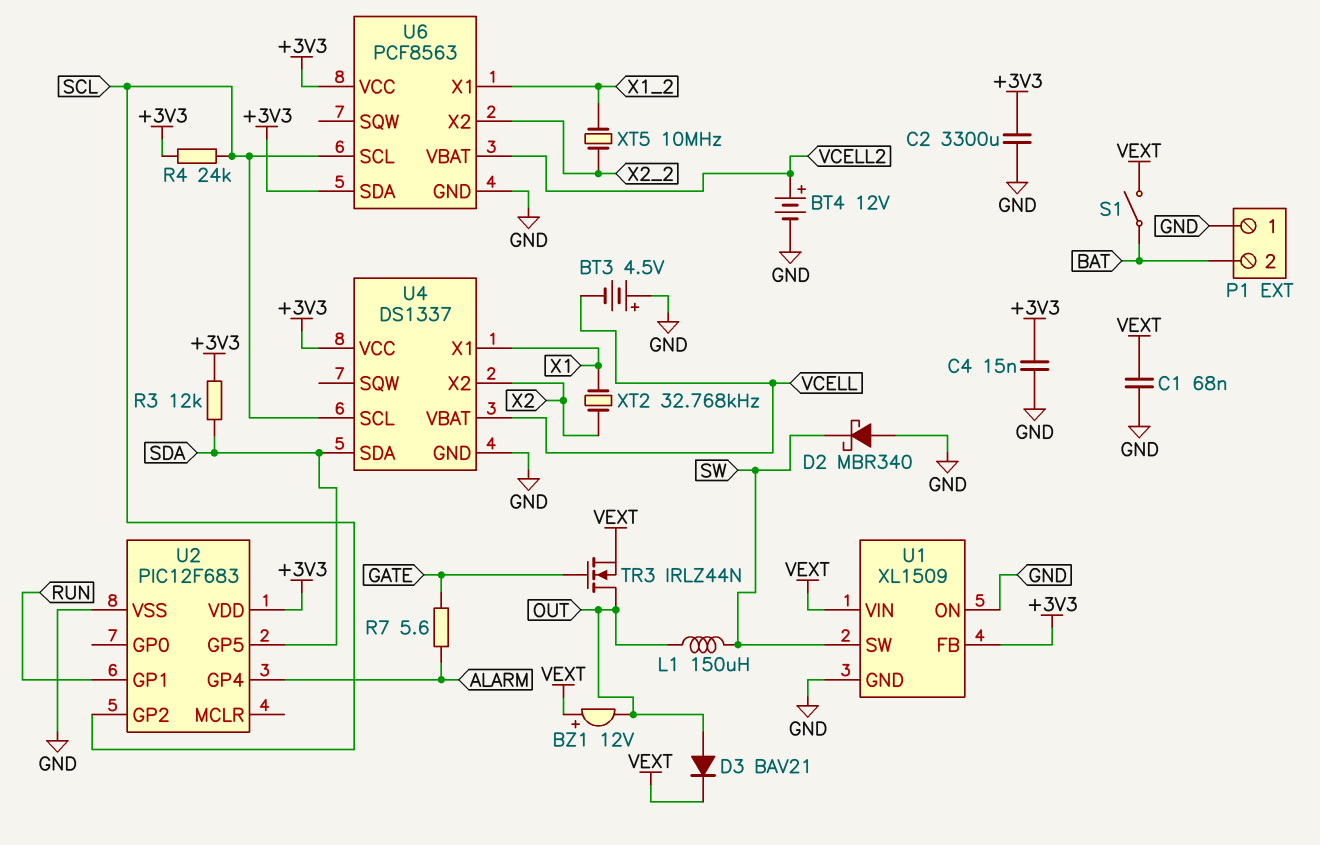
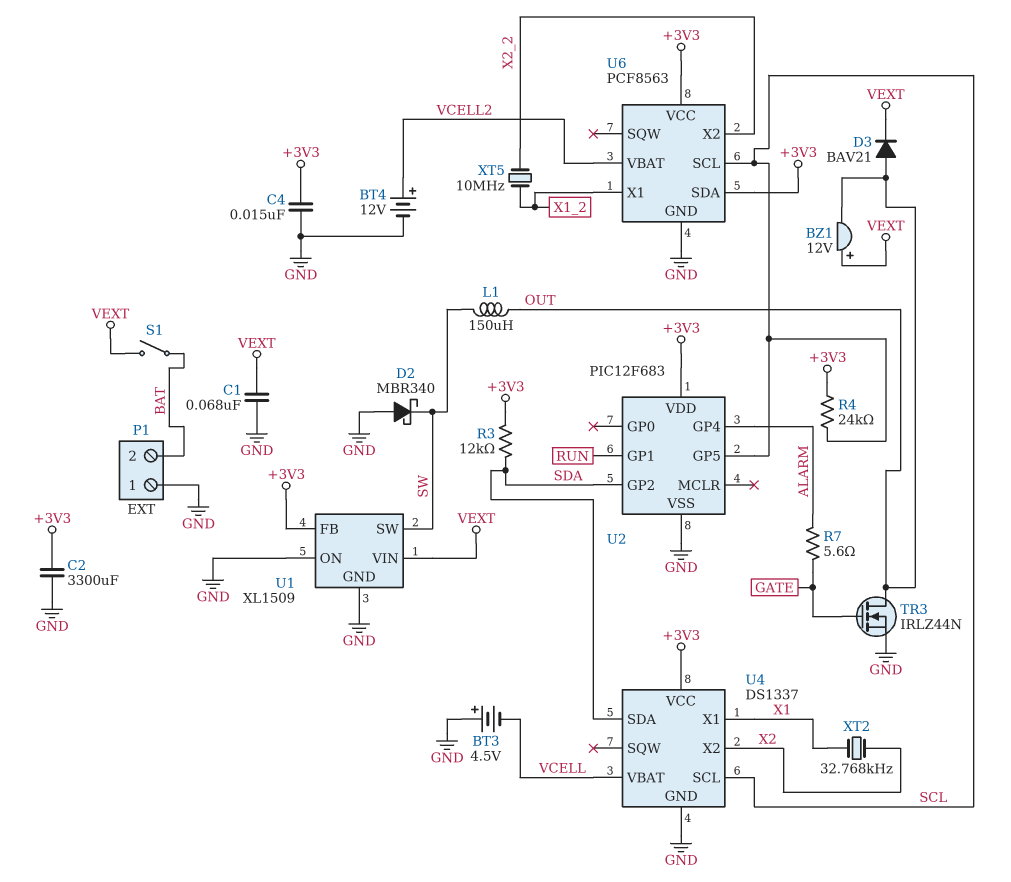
TR3: NMOS IRLZ44N (G GATE, D OUT, S VEXT) -> NMOS IRLZ44N (G GATE, D OUT, S GND)
U2 pin GP2: SCL -> SDA
U2 pin GP5: SDA -> SCL

